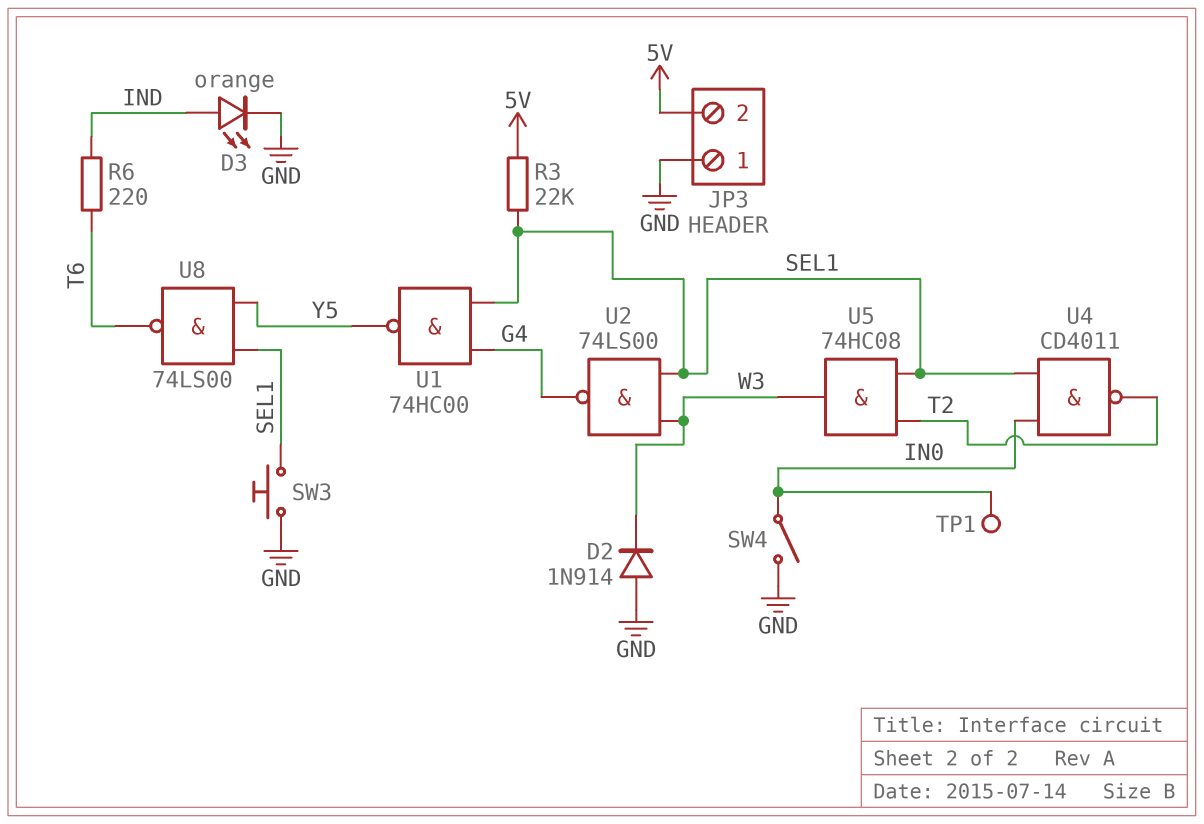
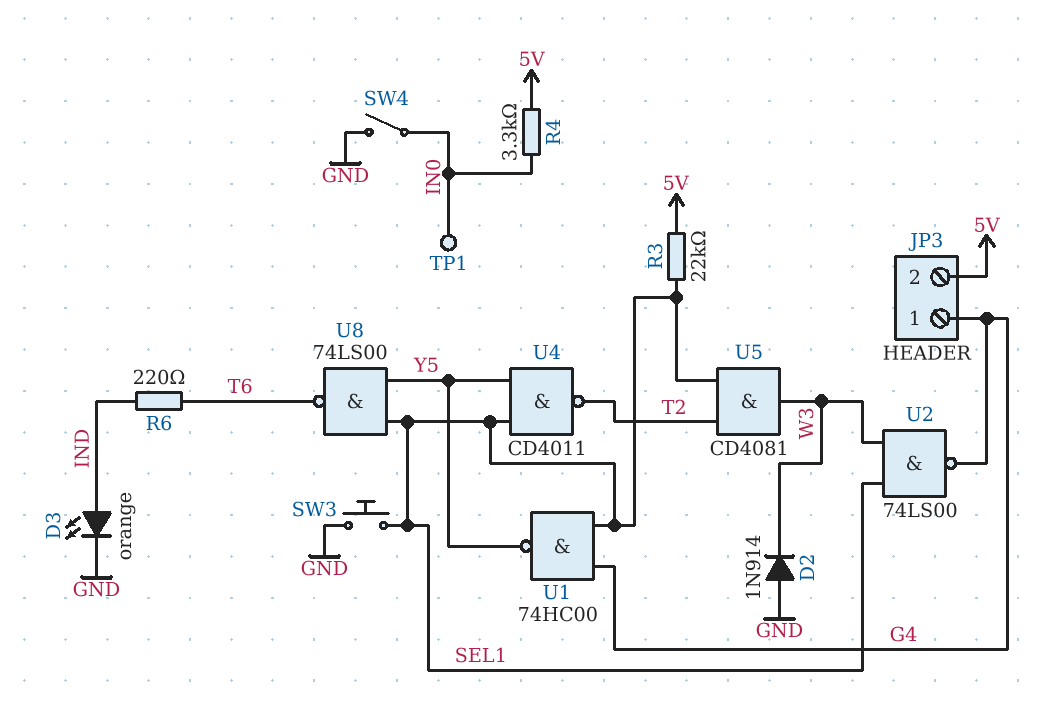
JP3 pin 1: GND -> G4
R4: none -> 3.3k (5V, IN0)
U4: NAND CD4011 (in IN0, in SEL1, out T2) -> NAND CD4011 (in SEL1, in Y5, out T2)
U5: AND 74HC08 (in SEL1, in T2, out W3) -> AND CD4081 (in SEL1, in T2, out W3)

